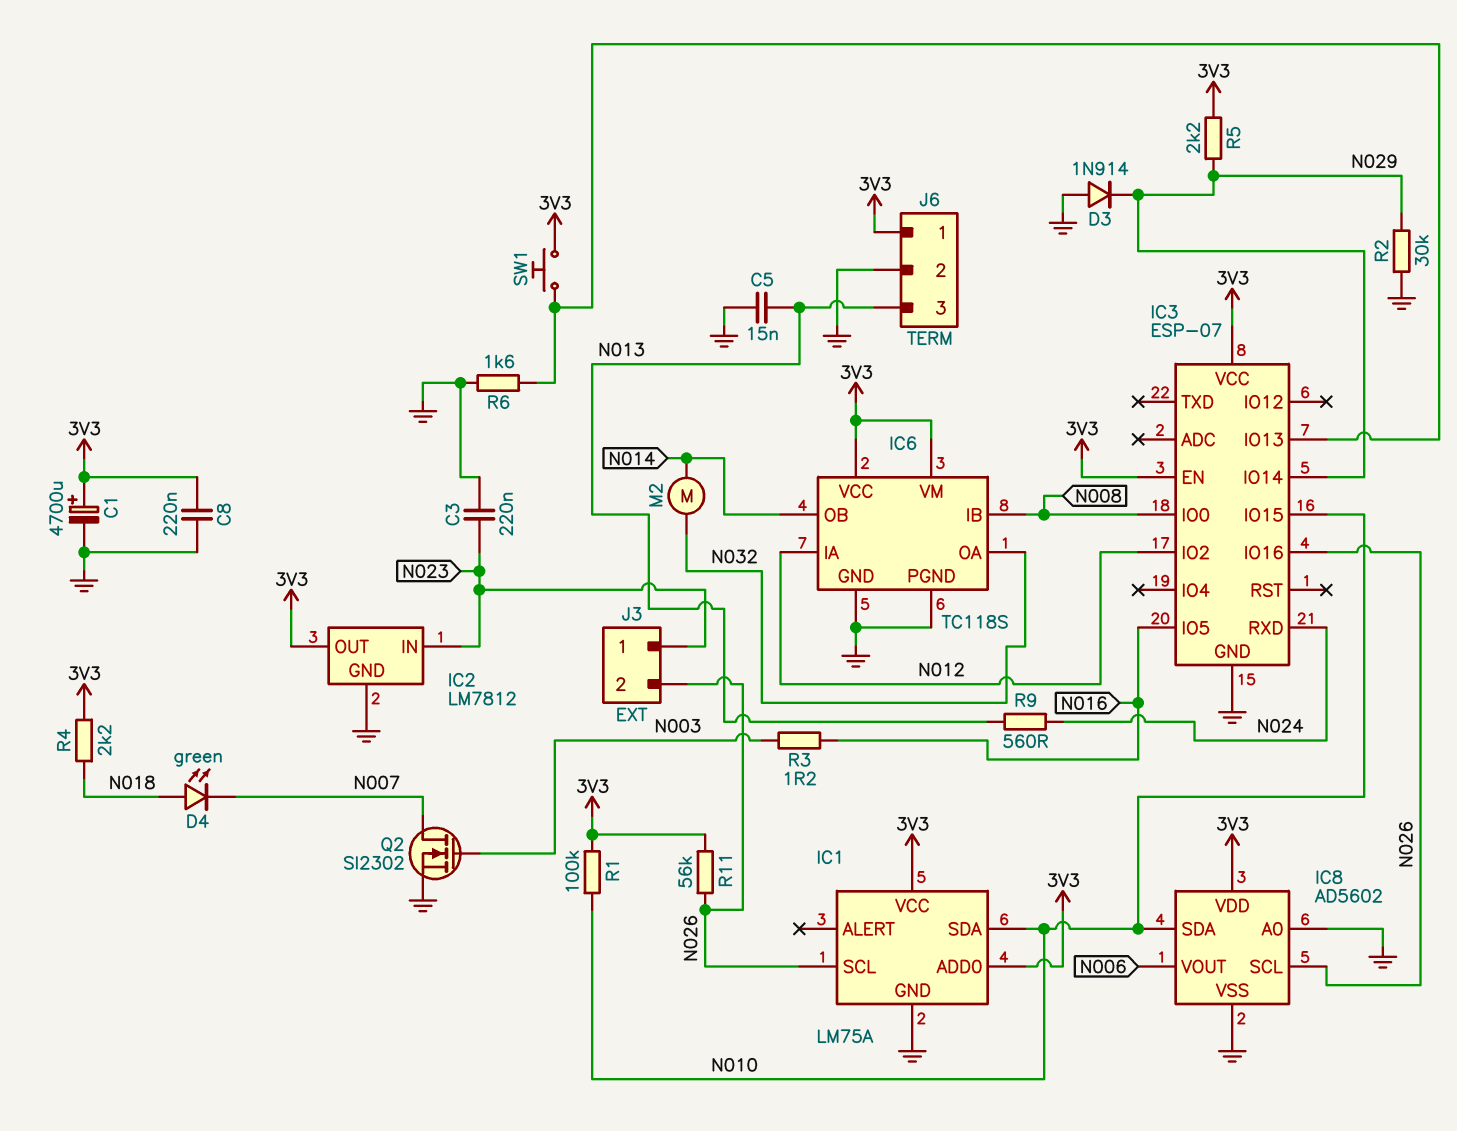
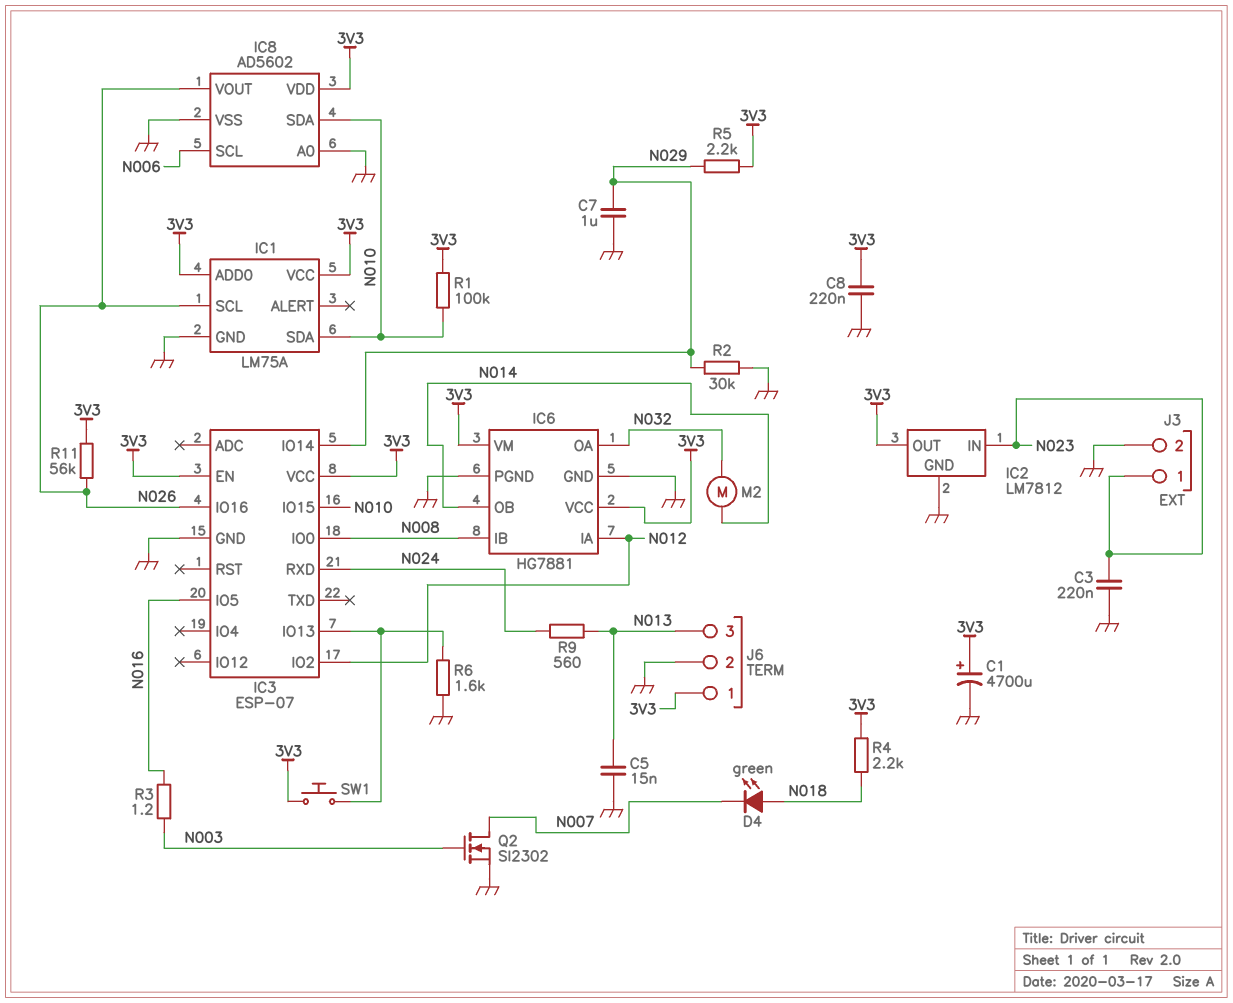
C7: none -> 1uF (GND, N029)
D3: diode 1N914 (A GND, K N029) -> none
IC6: TC118S -> HG7881
IC8 pin SCL: N026 -> N006
IC8 pin VOUT: N006 -> N026
J3 pin 2: N026 -> GND

